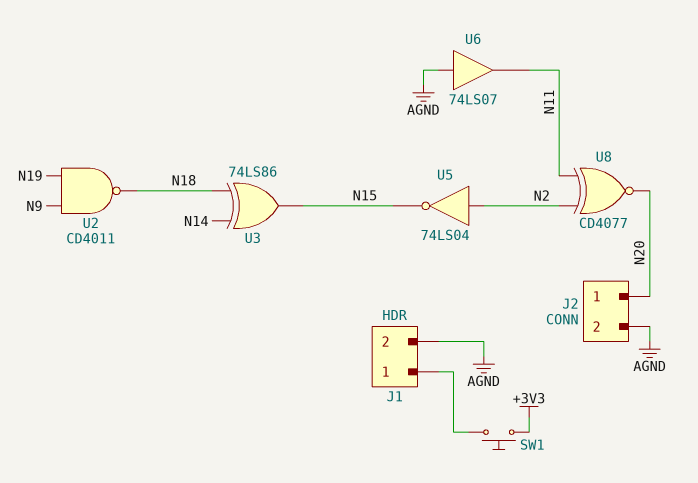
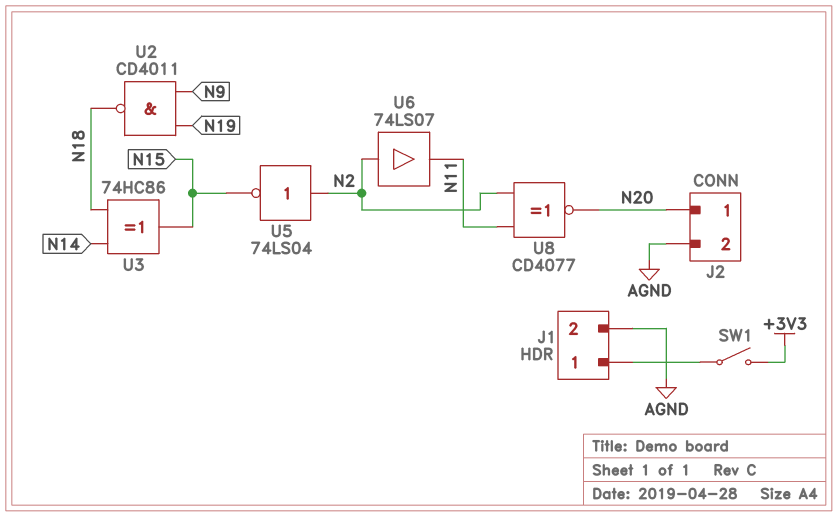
SW1: button (+3V3, J1/1) -> switch (+3V3, J1/1)
U3: XOR 74LS86 (in N14, in N18, out N15) -> XOR 74HC86 (in N14, in N18, out N15)
U6: buffer 74LS07 (in AGND, out N11) -> buffer 74LS07 (in N2, out N11)

